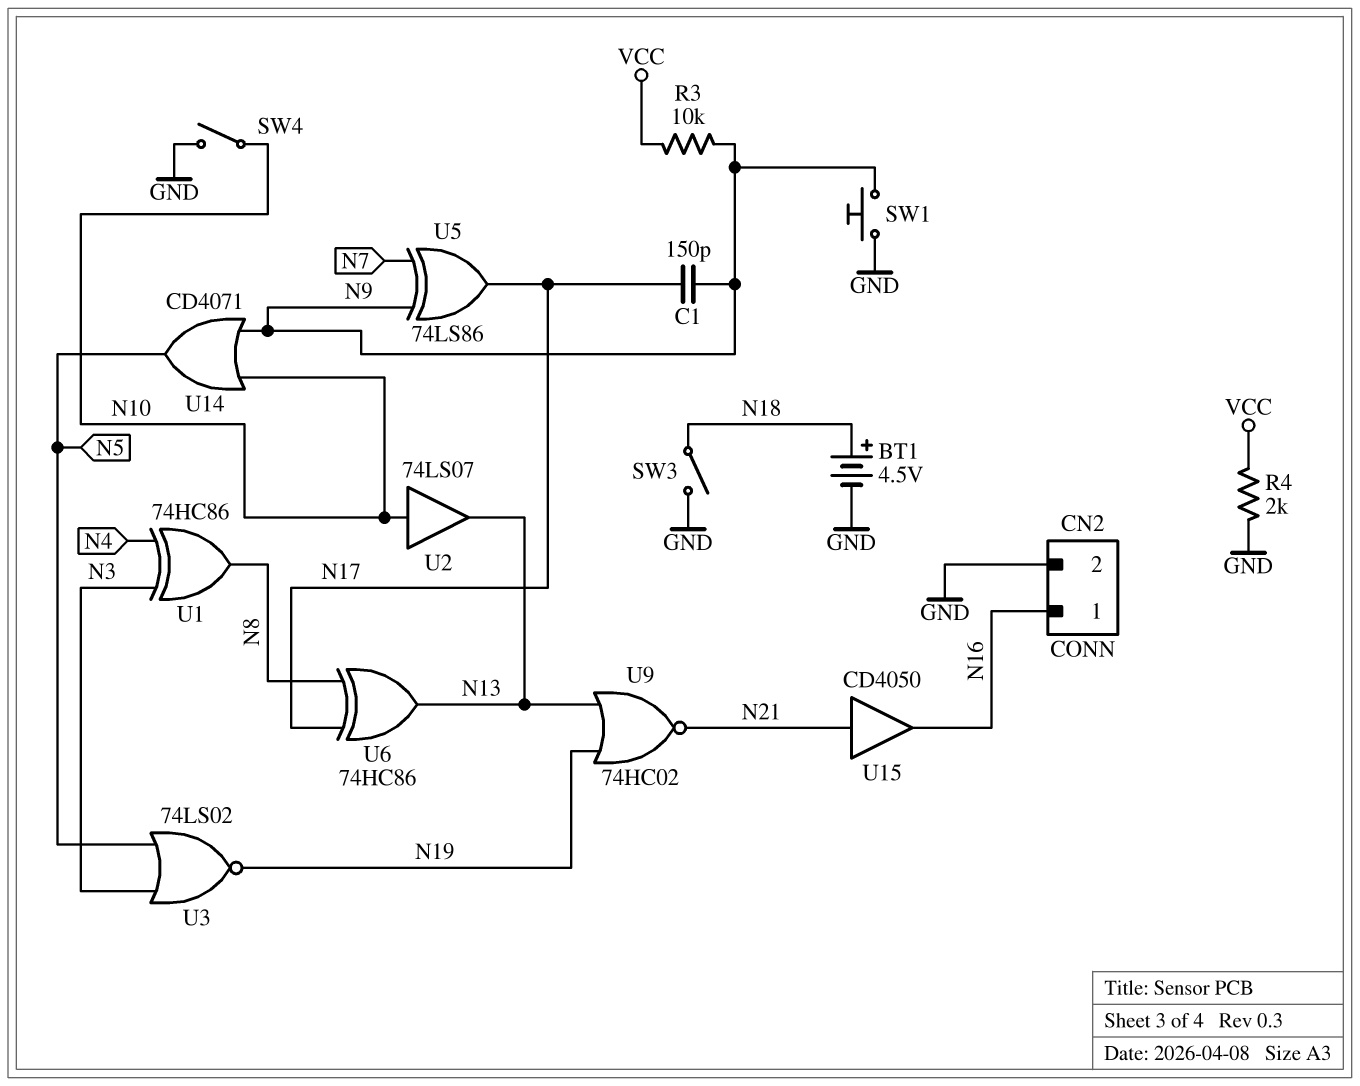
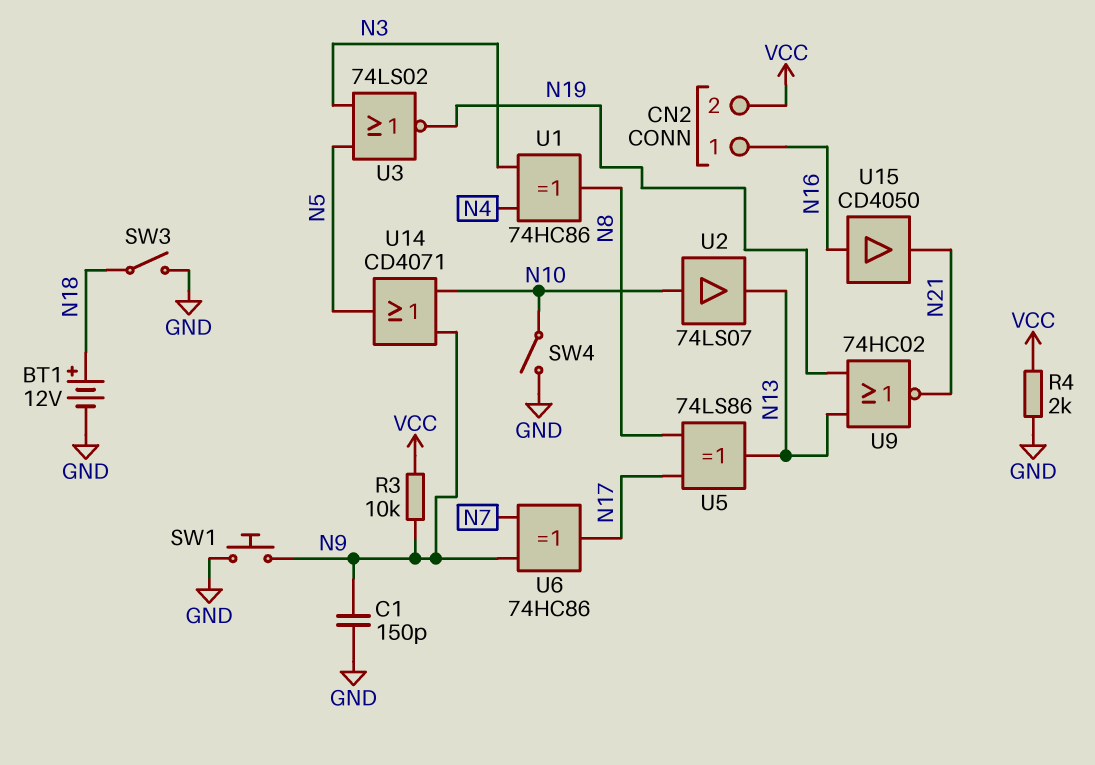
BT1: 4.5V (plus N18, minus GND) -> 12V (plus N18, minus GND)
C1: 150pF (N9, N17) -> 150pF (GND, N9)
CN2 pin 2: GND -> VCC
U5: XOR 74LS86 (in N7, in N9, out N17) -> XOR 74LS86 (in N8, in N17, out N13)
U6: XOR 74HC86 (in N8, in N17, out N13) -> XOR 74HC86 (in N7, in N9, out N17)
U15: buffer CD4050 (in N21, out N16) -> buffer CD4050 (in N16, out N21)

